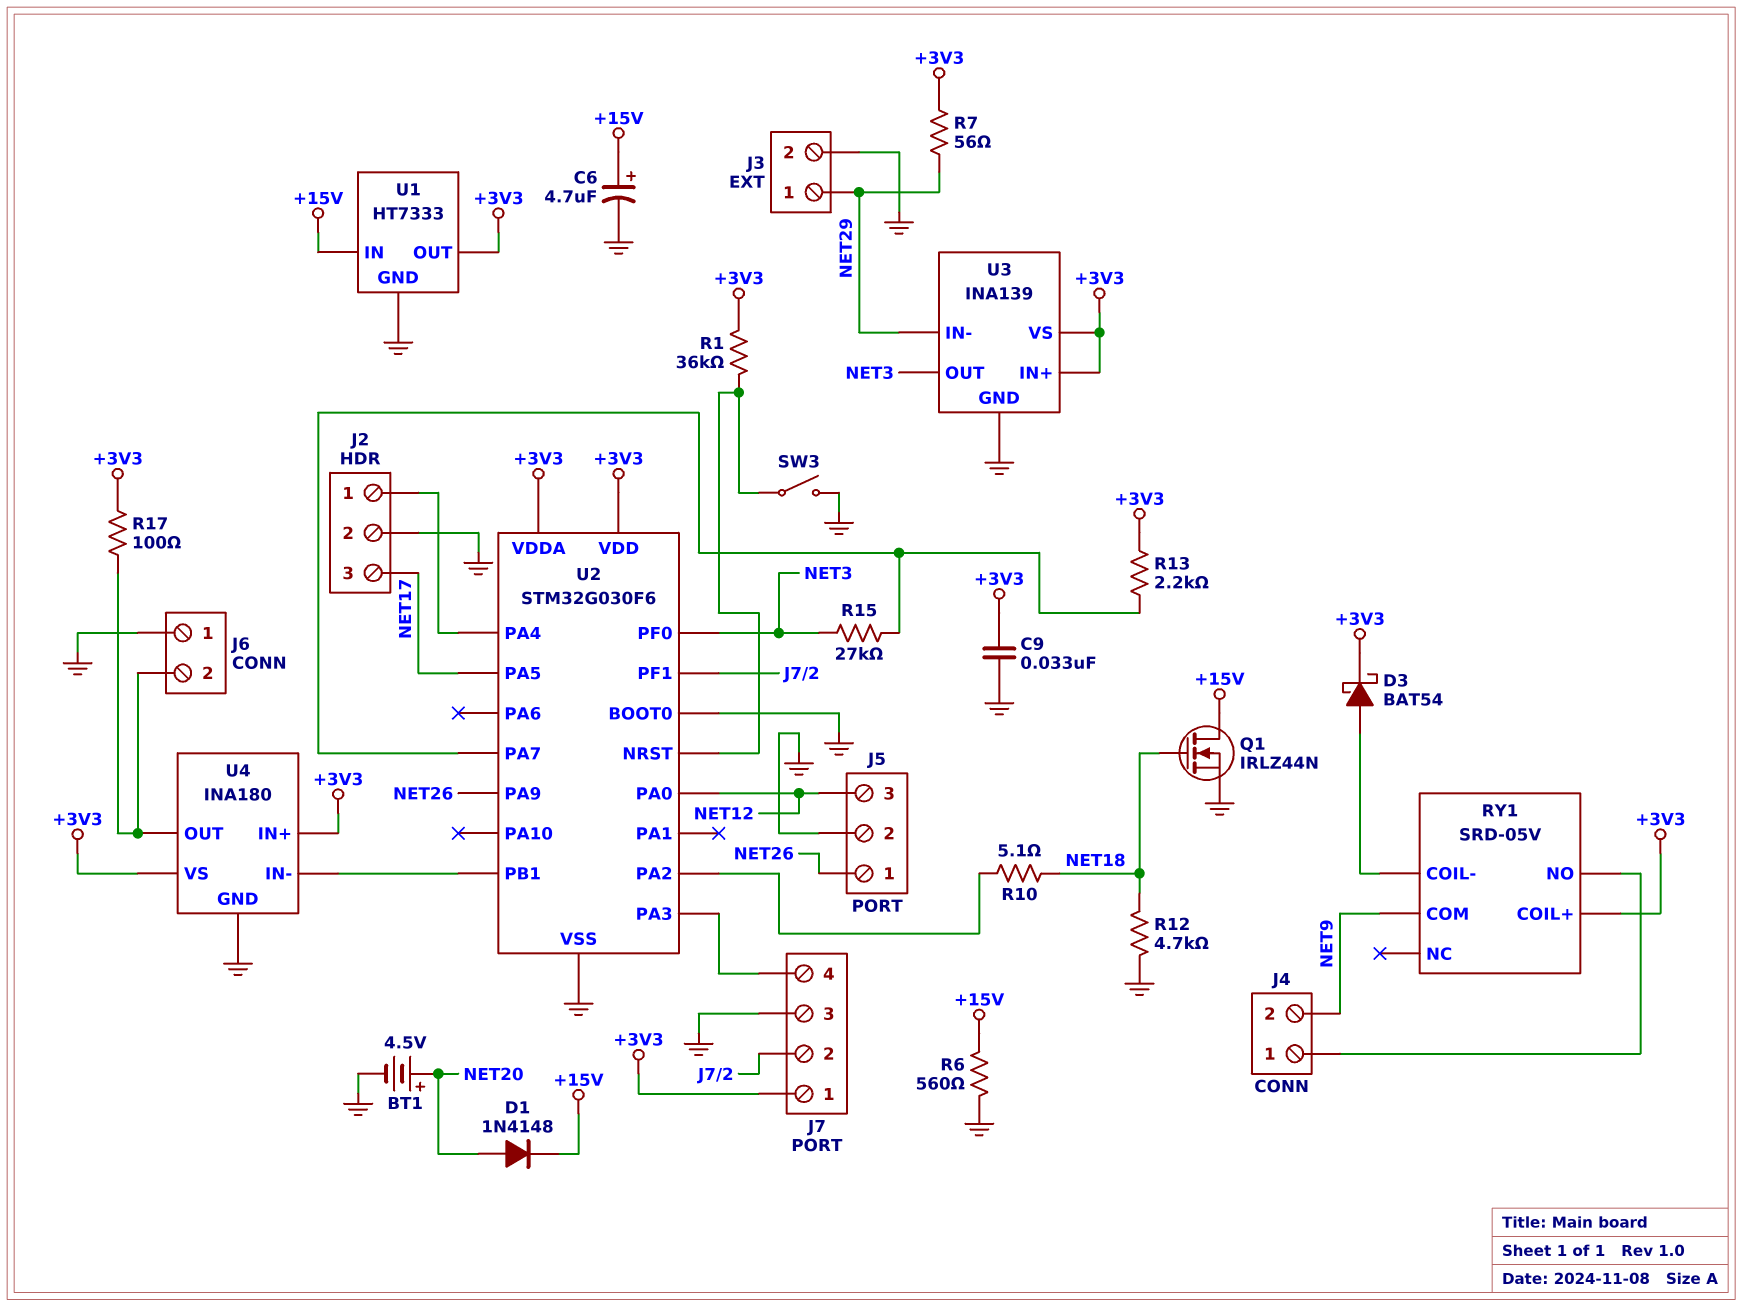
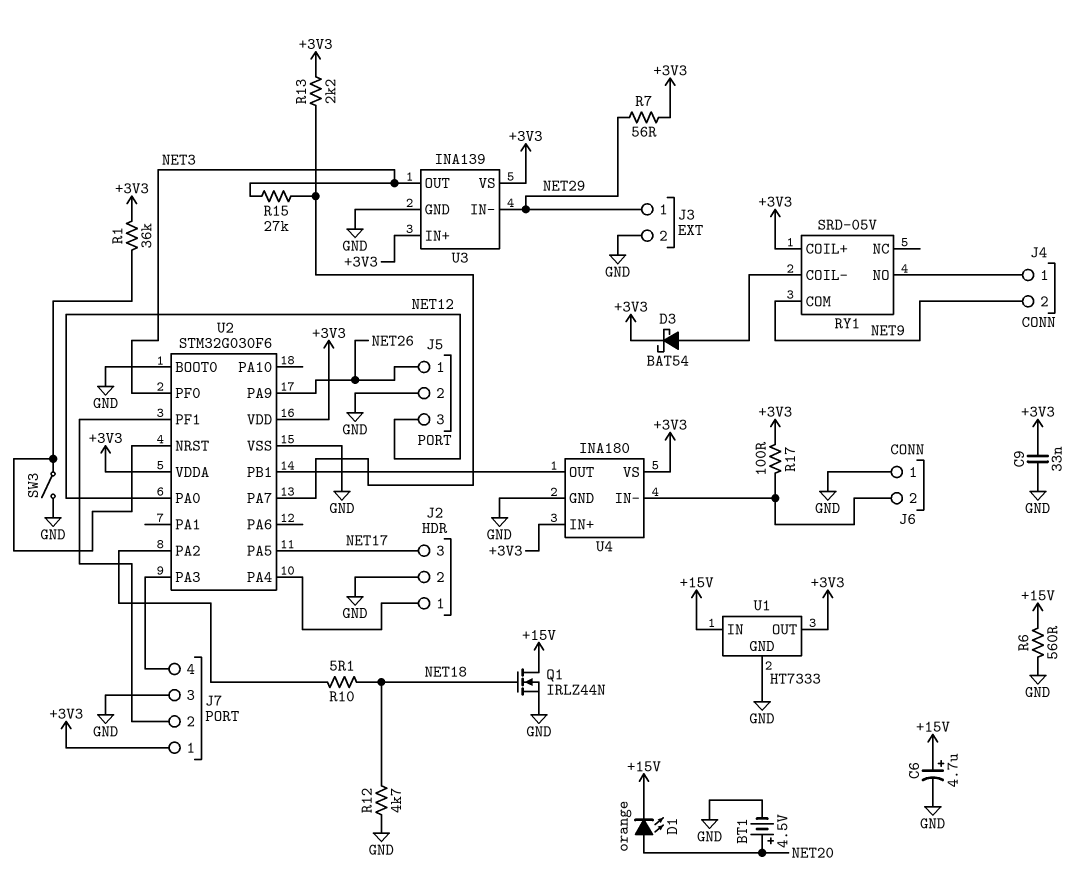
D1: diode 1N4148 (A NET20, K +15V) -> LED orange (A NET20, K +15V)
U4 pin IN-: U2/PB1 -> J6/2
U4 pin OUT: J6/2 -> U2/PB1

